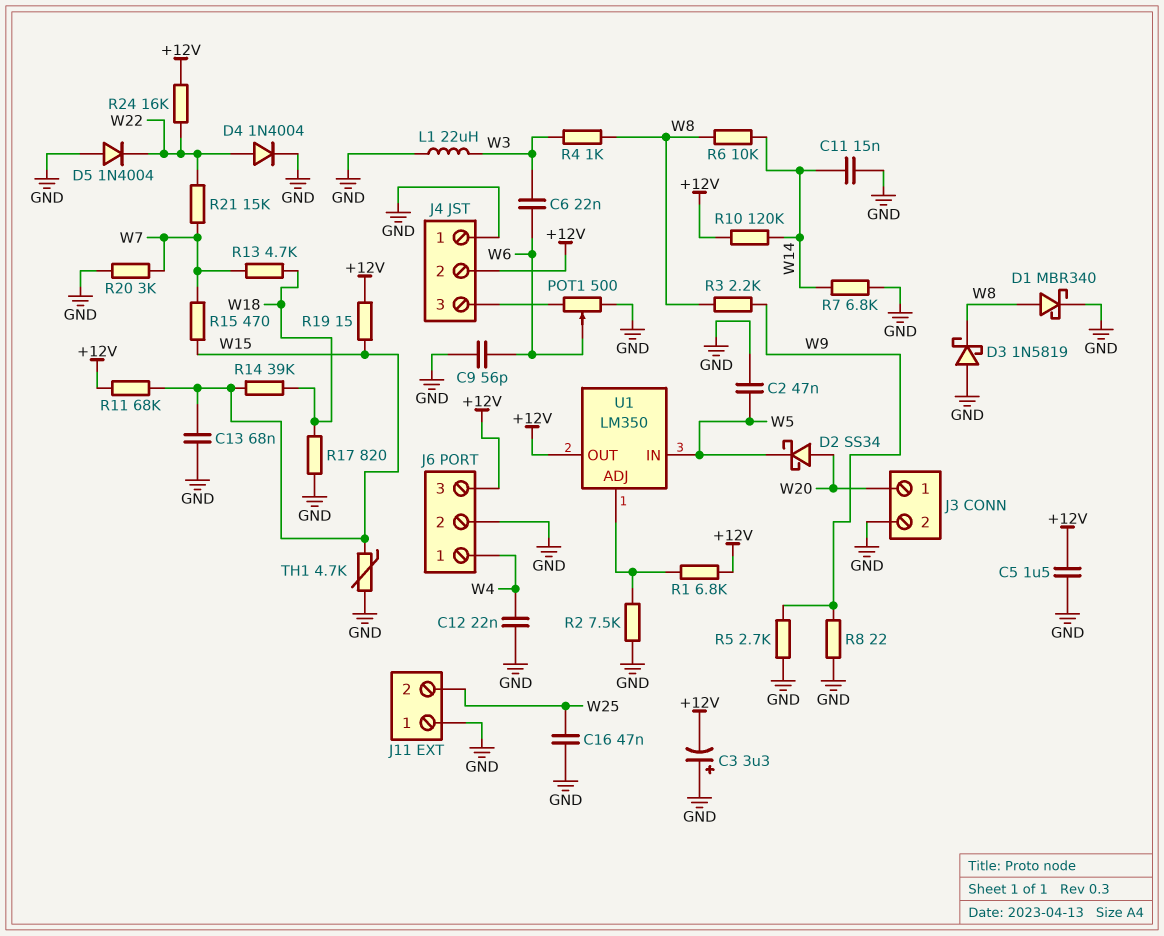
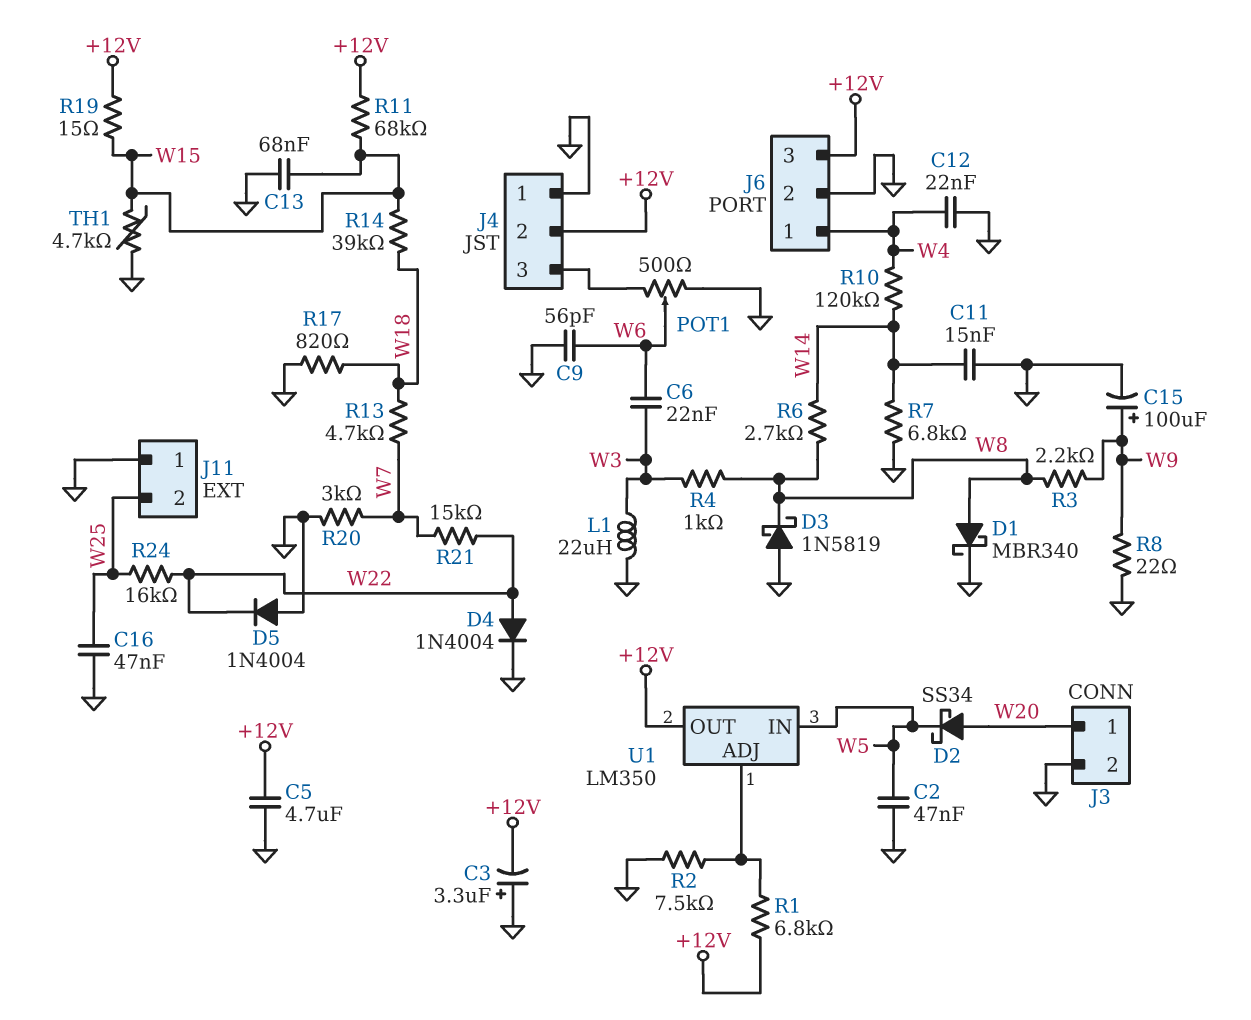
C5: 1.5uF (+12V, GND) -> 4.7uF (+12V, GND)
C15: none -> 100uF (plus W9, minus GND)
R5: 2.7k (GND, W9) -> none
R6: 10k (W8, W14) -> 2.7k (W8, W14)
R10: 120k (+12V, W14) -> 120k (W4, W14)
R15: 470 (W7, W15) -> none
R24: 16k (+12V, W22) -> 16k (W22, W25)

